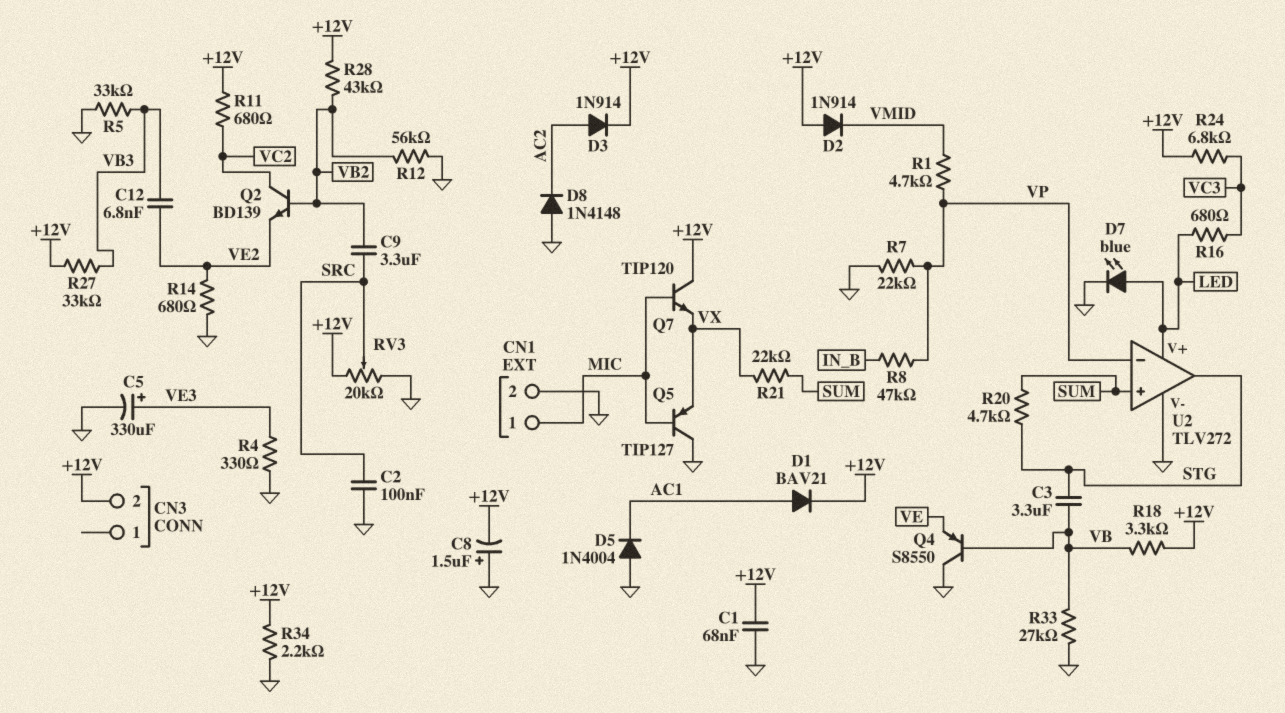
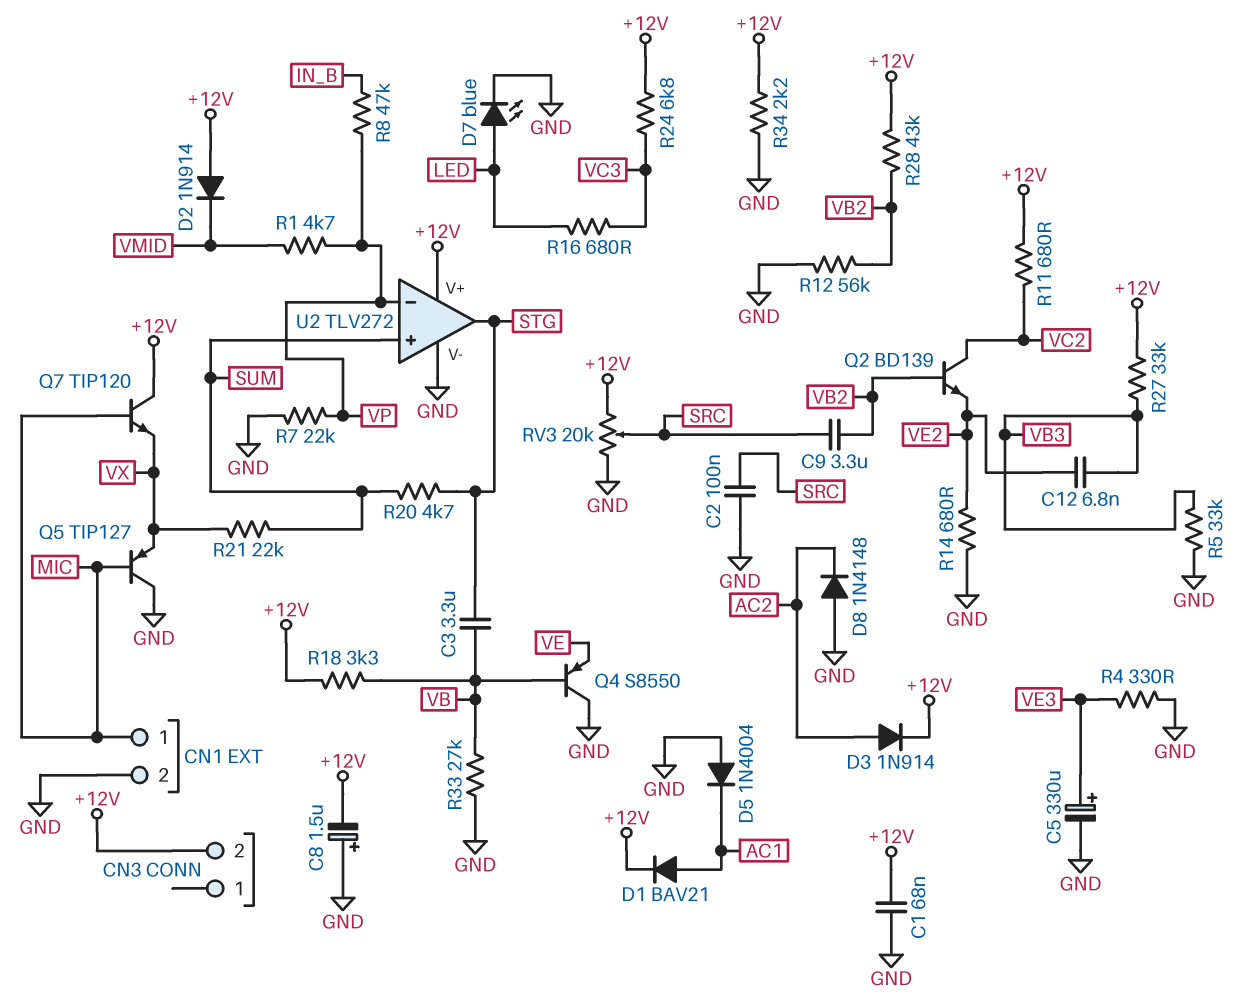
U2 pin V+: LED -> +12V

